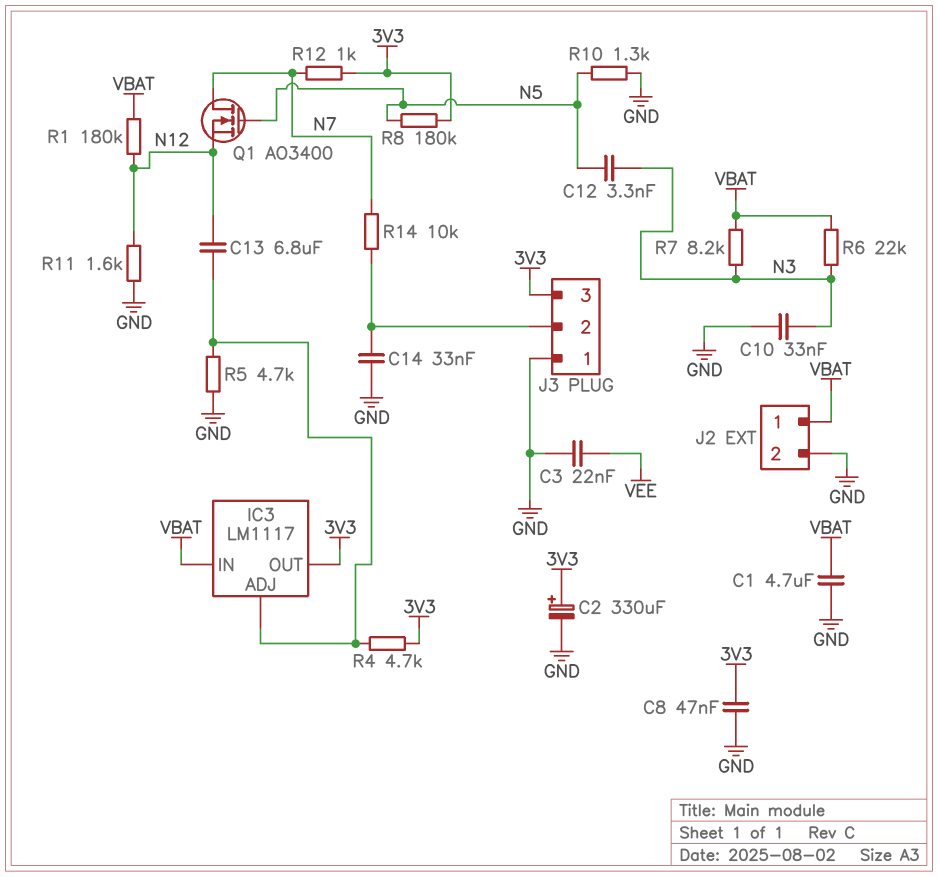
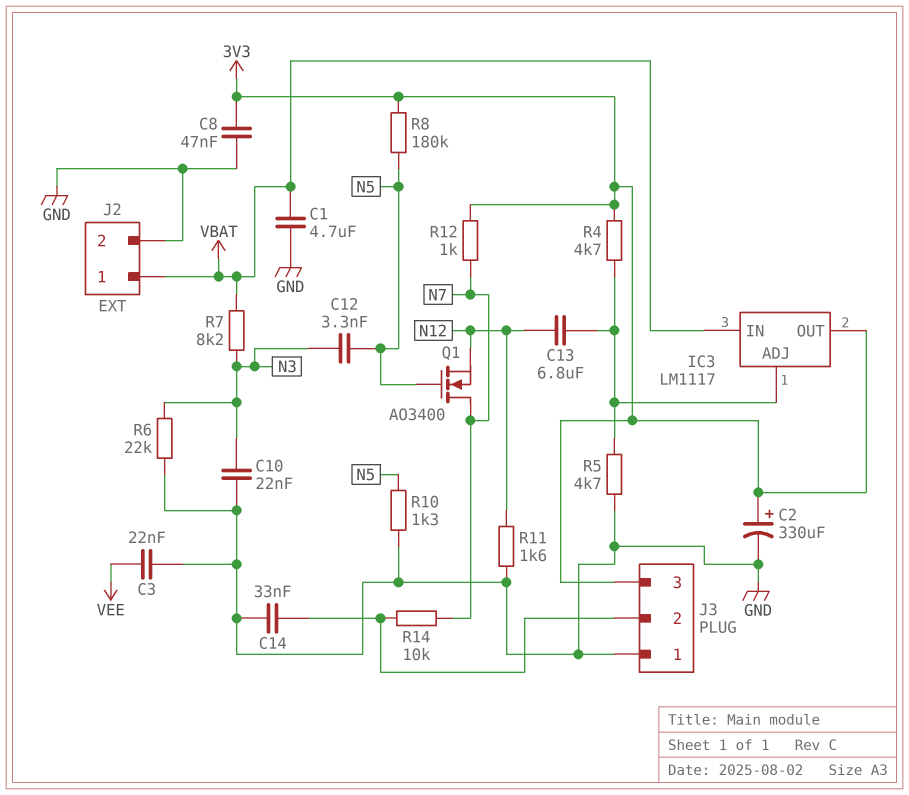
C10: 33nF (GND, N3) -> 22nF (GND, N3)
R1: 180k (N12, VBAT) -> none
R6: 22k (N3, VBAT) -> 22k (GND, N3)

